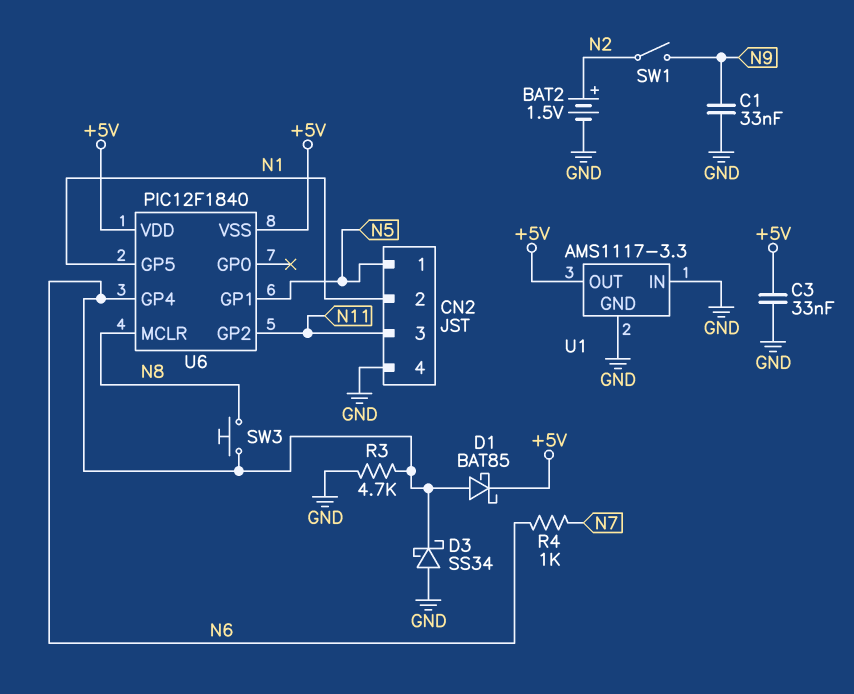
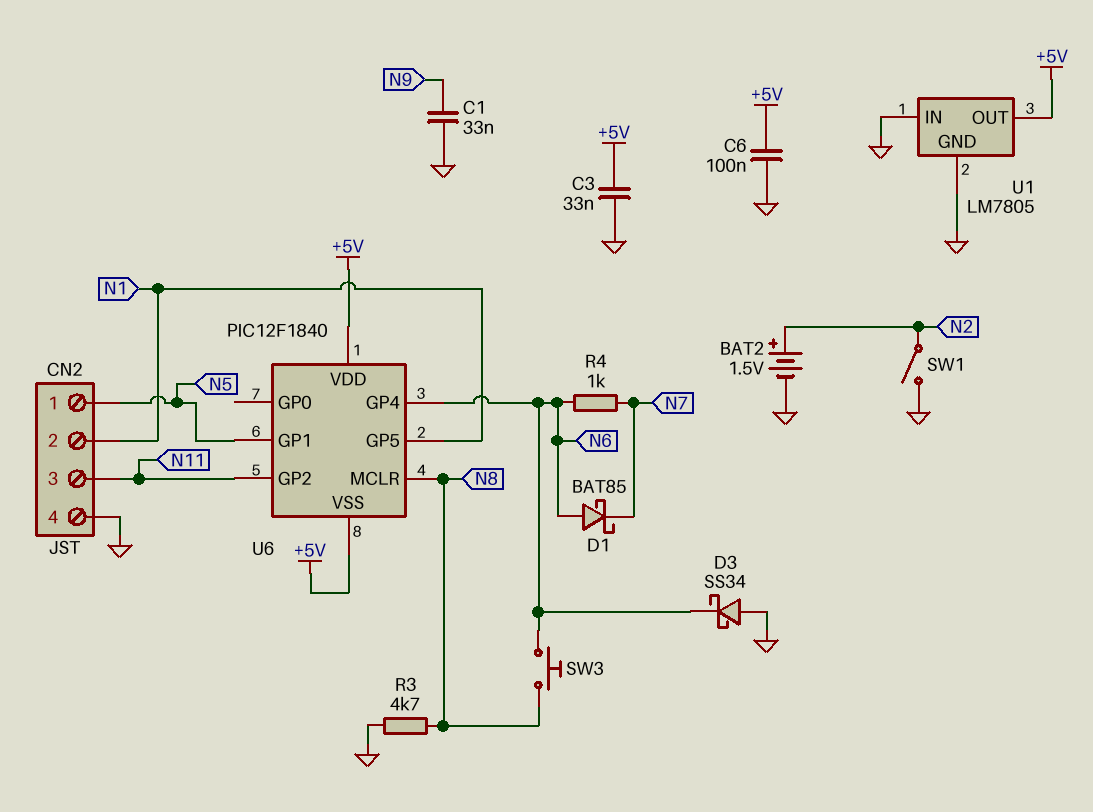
C6: none -> 100nF (+5V, GND)
D1: schottky BAT85 (A N6, K +5V) -> schottky BAT85 (A N6, K N7)
R3: 4.7k (GND, N6) -> 4.7k (GND, N8)
SW1: switch (N2, N9) -> switch (GND, N2)
U1: AMS1117-3.3 -> LM7805

